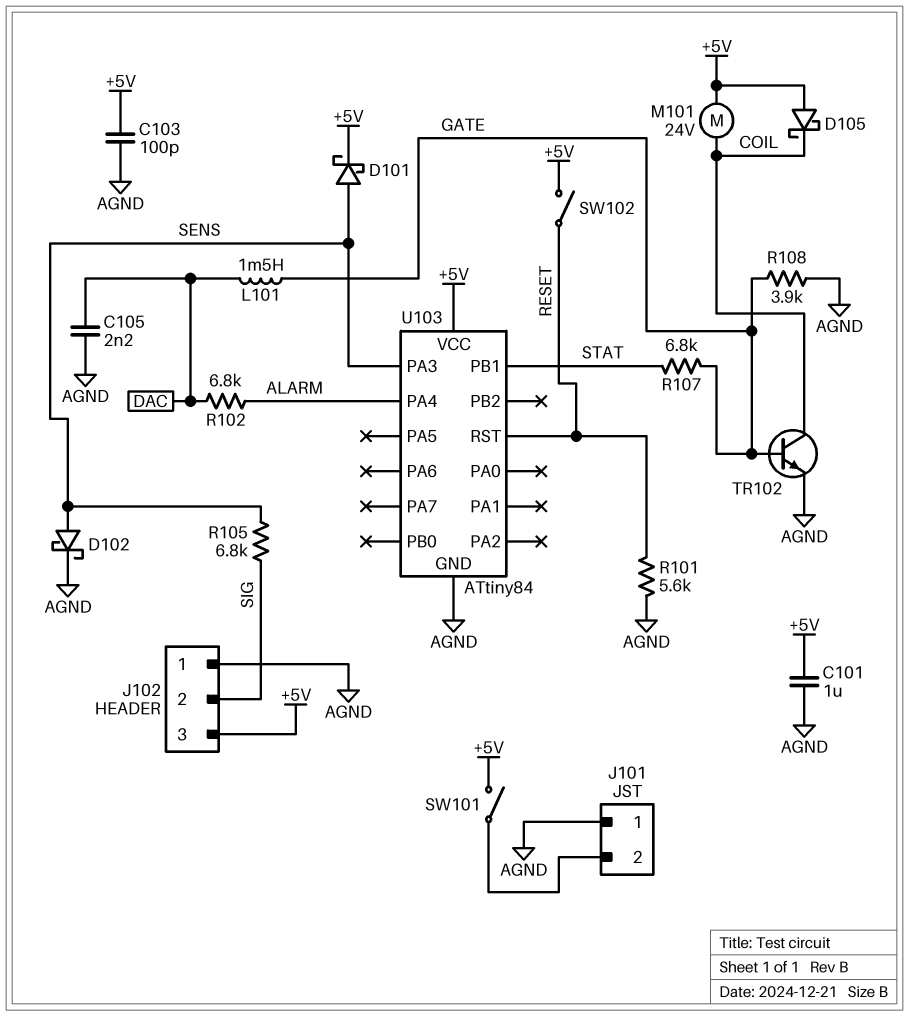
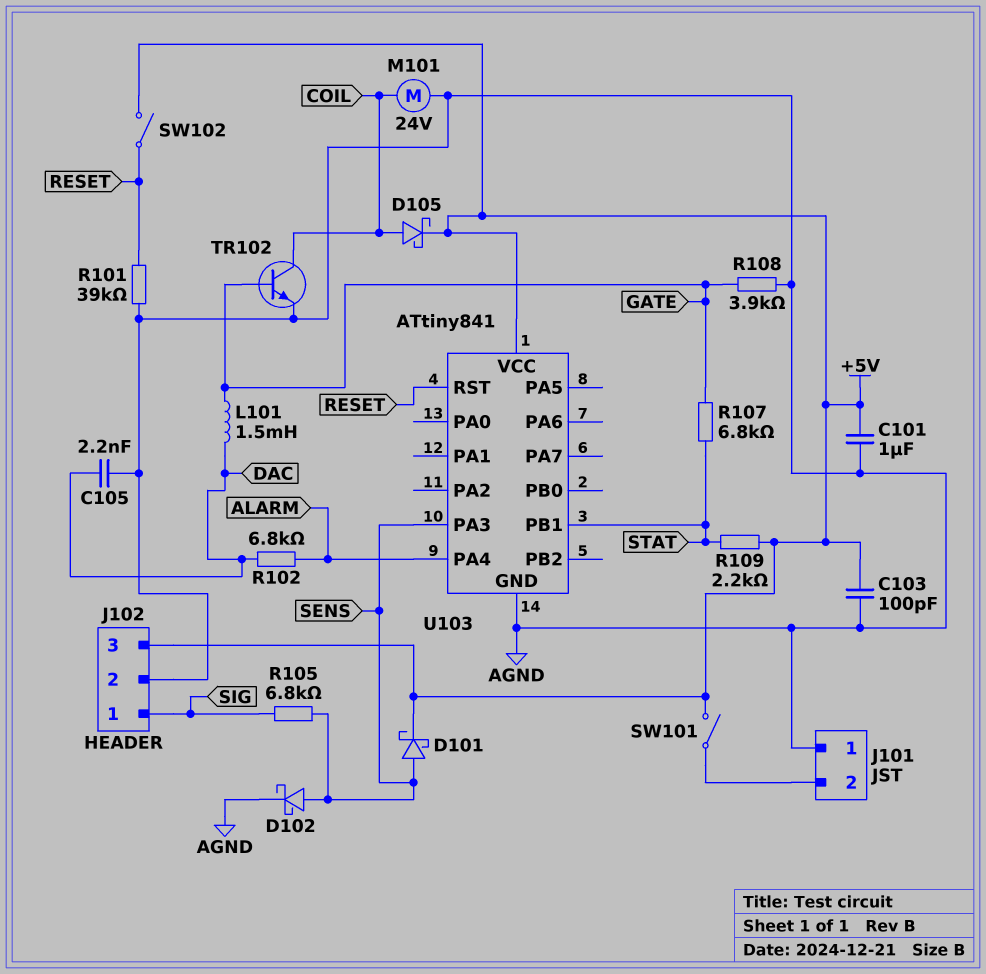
D105: schottky (A +5V, K COIL) -> schottky (A COIL, K +5V)
J102 pin 1: AGND -> SIG
J102 pin 2: SIG -> AGND
M101: motor 24V (+5V, COIL) -> motor 24V (AGND, COIL)
R101: 5.6k (AGND, RESET) -> 39k (AGND, RESET)
R109: none -> 2.2k (+5V, STAT)
U103: ATtiny84 -> ATtiny841

